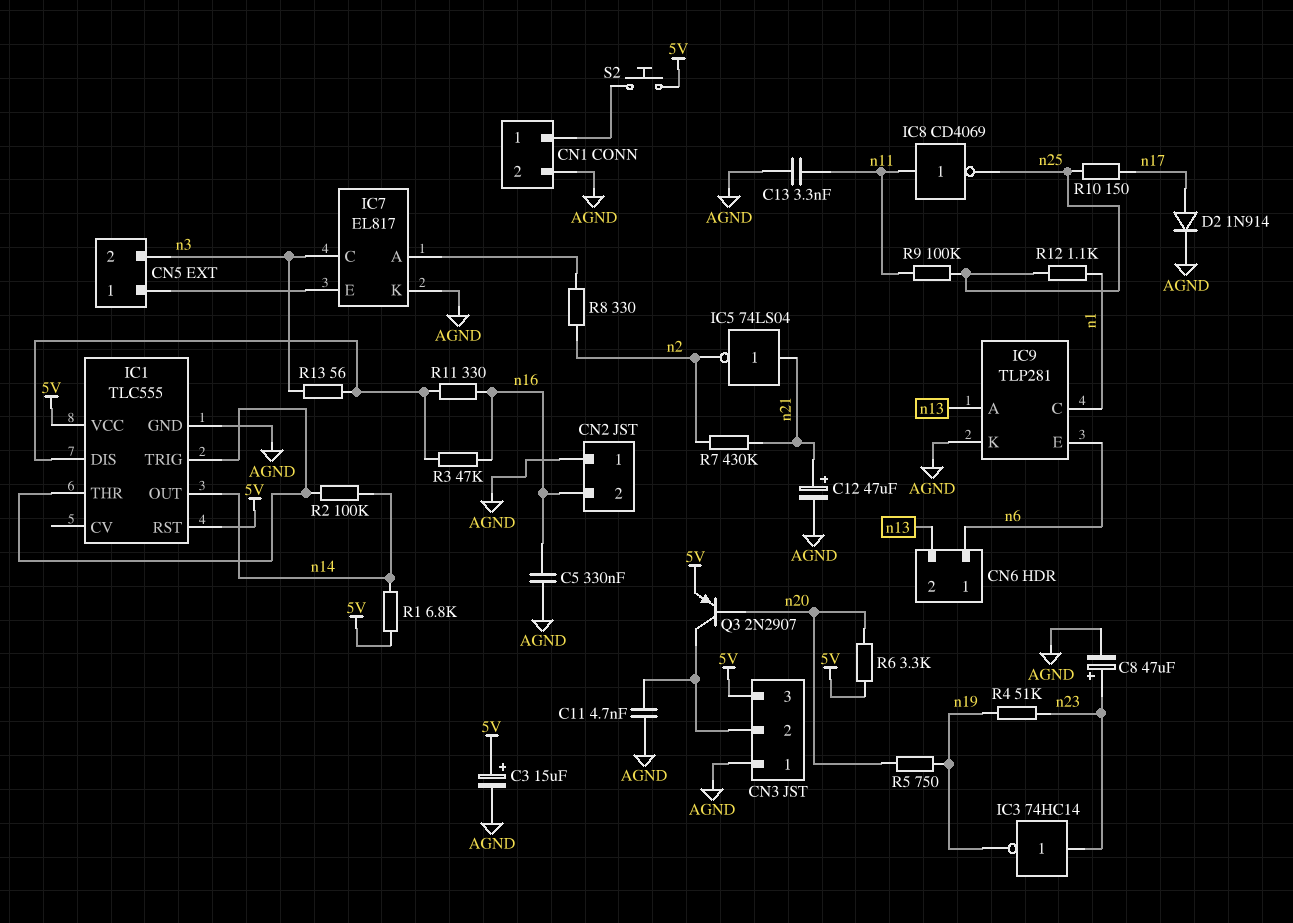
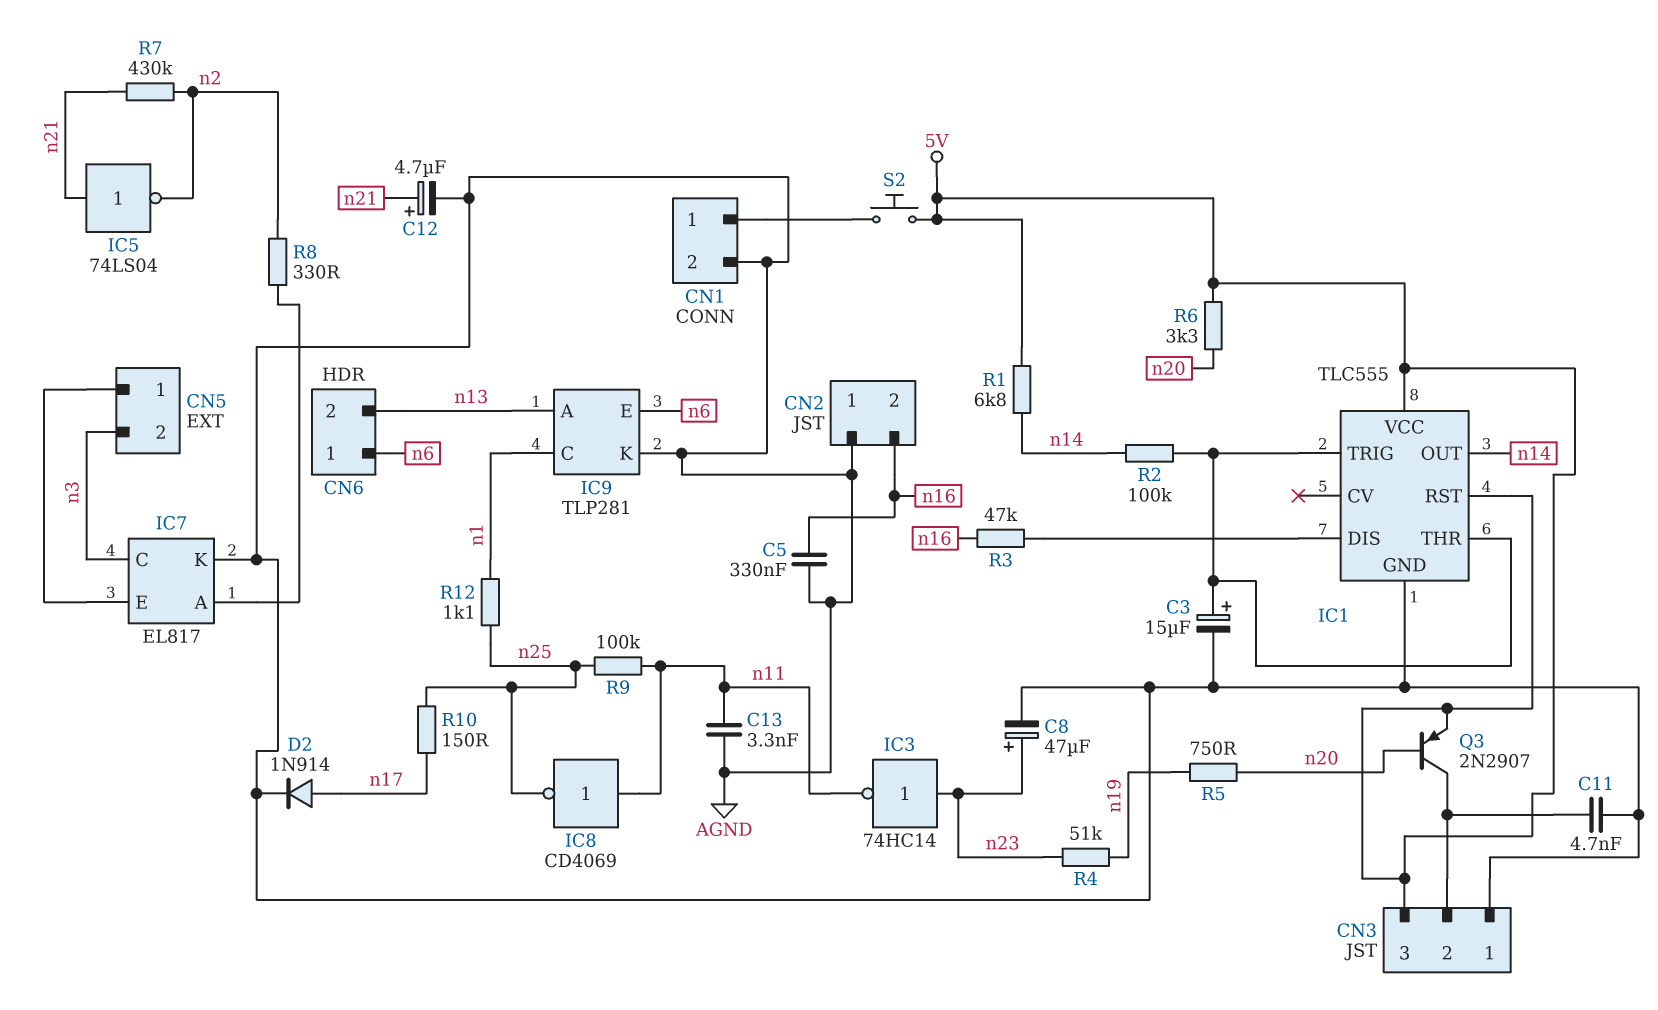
C3: 15uF (plus 5V, minus AGND) -> 15uF (plus IC1/THR, minus AGND)
C12: 47uF (plus n21, minus AGND) -> 4.7uF (plus n21, minus AGND)
IC3: NOT 74HC14 (in n23, out n19) -> NOT 74HC14 (in n23, out n11)
R11: 330 (IC1/DIS, n16) -> none
R13: 56 (IC1/DIS, n3) -> none

